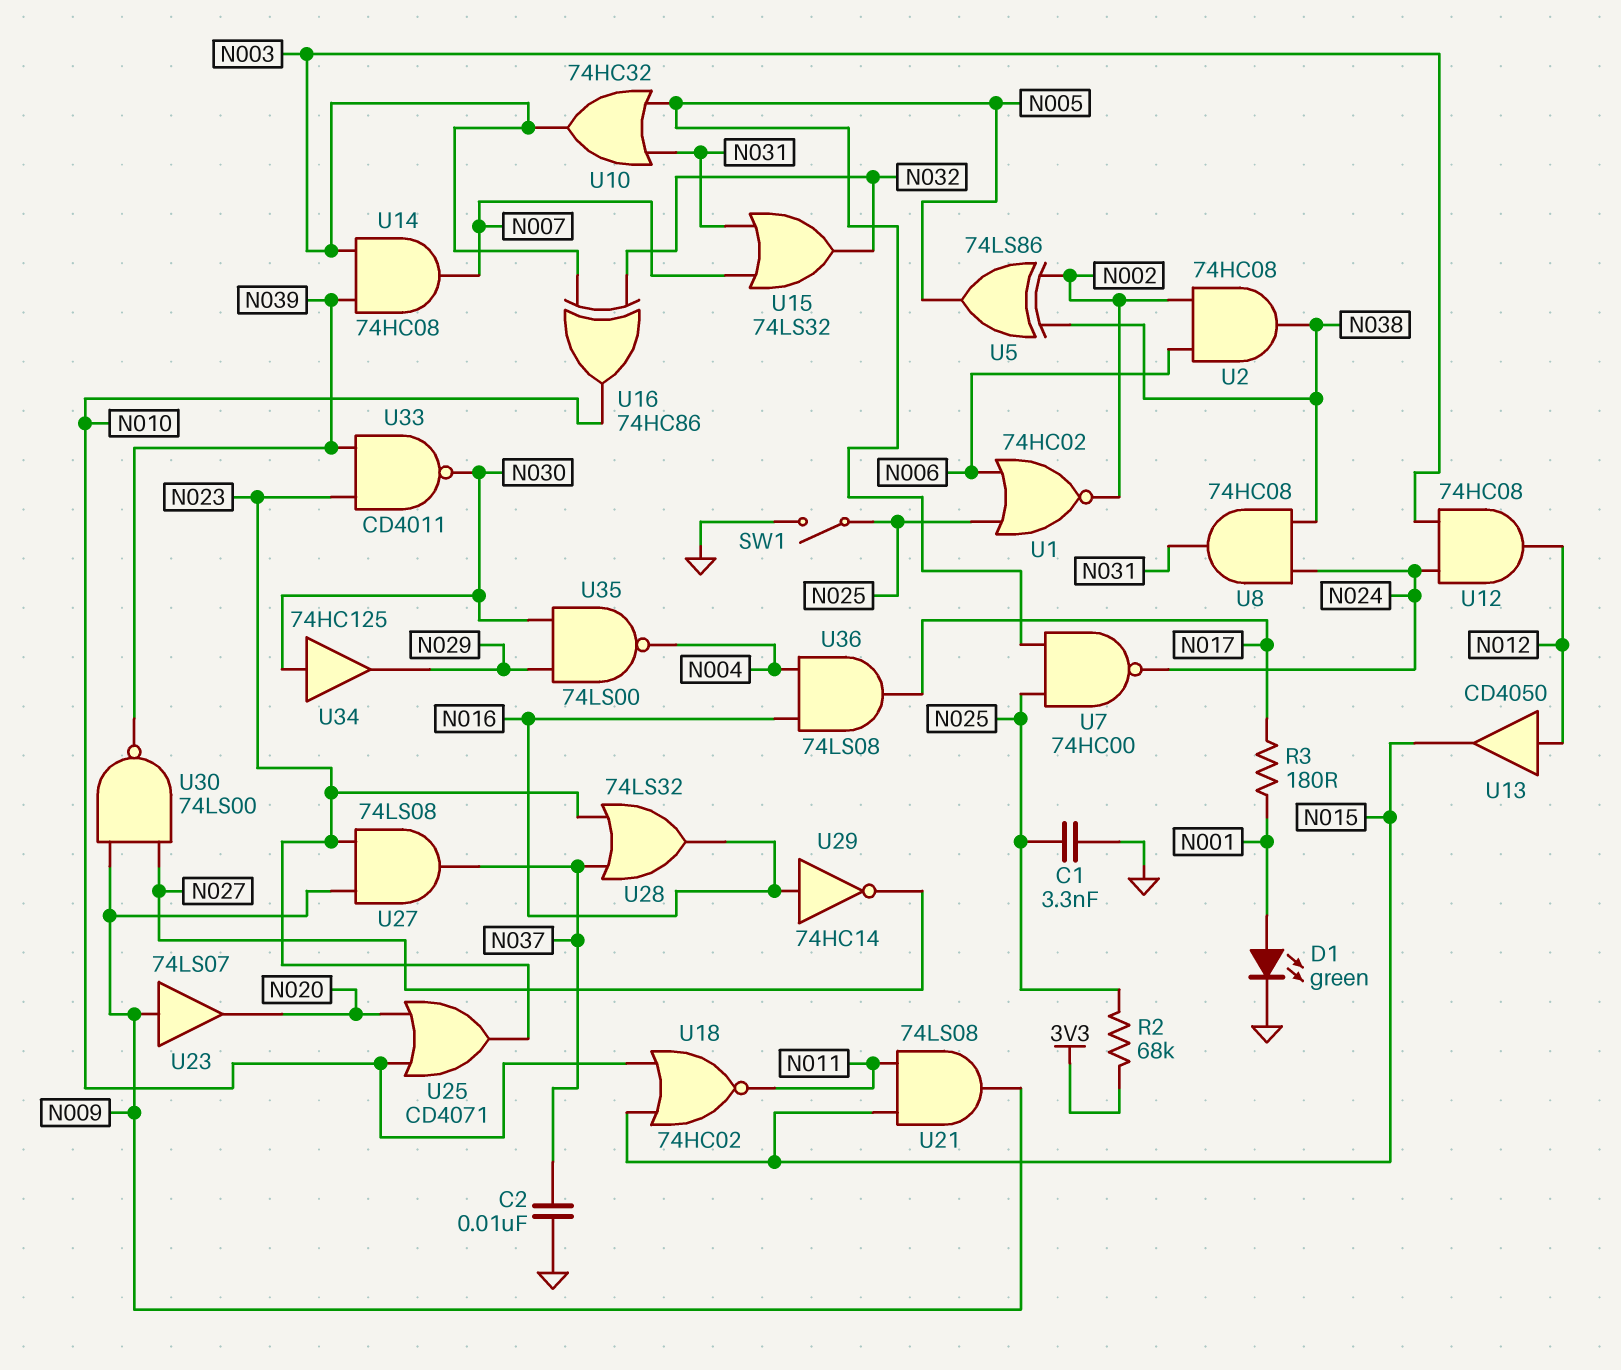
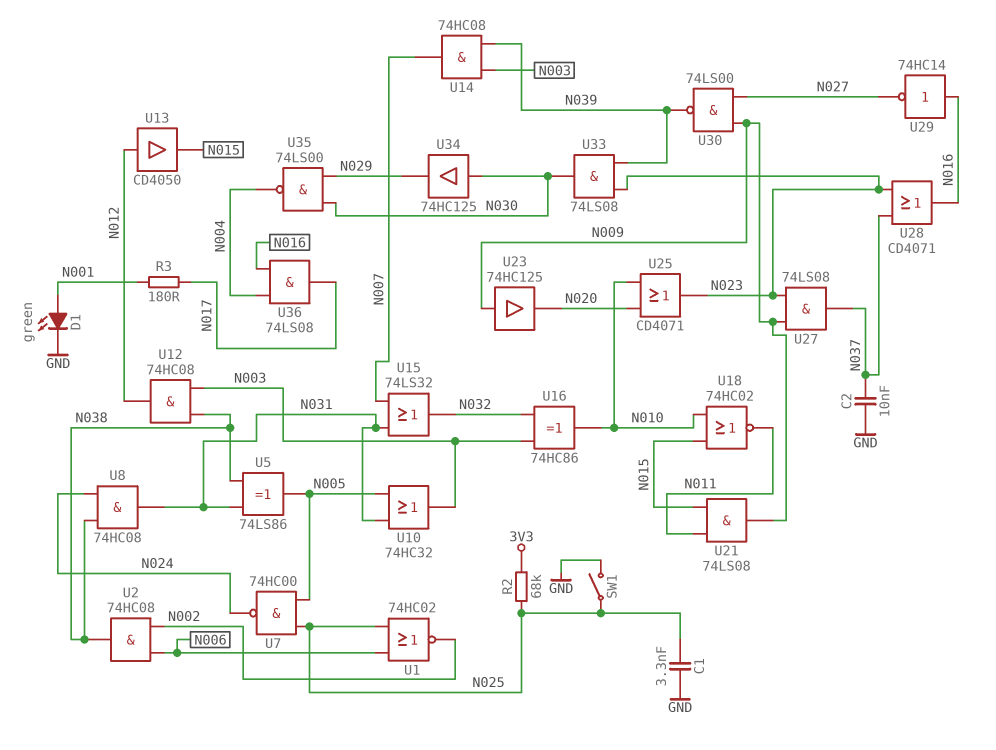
U5: XOR 74LS86 (in N002, in N038, out N005) -> XOR 74LS86 (in N031, in N038, out N005)
U12: AND 74HC08 (in N003, in N024, out N012) -> AND 74HC08 (in N003, in N038, out N012)
U23: buffer 74LS07 (in N009, out N020) -> buffer 74HC125 (in N009, out N020)
U28: OR 74LS32 (in N023, in N037, out N016) -> OR CD4071 (in N023, in N037, out N016)
U33: NAND CD4011 (in N023, in N039, out N030) -> AND 74LS08 (in N023, in N039, out N030)

